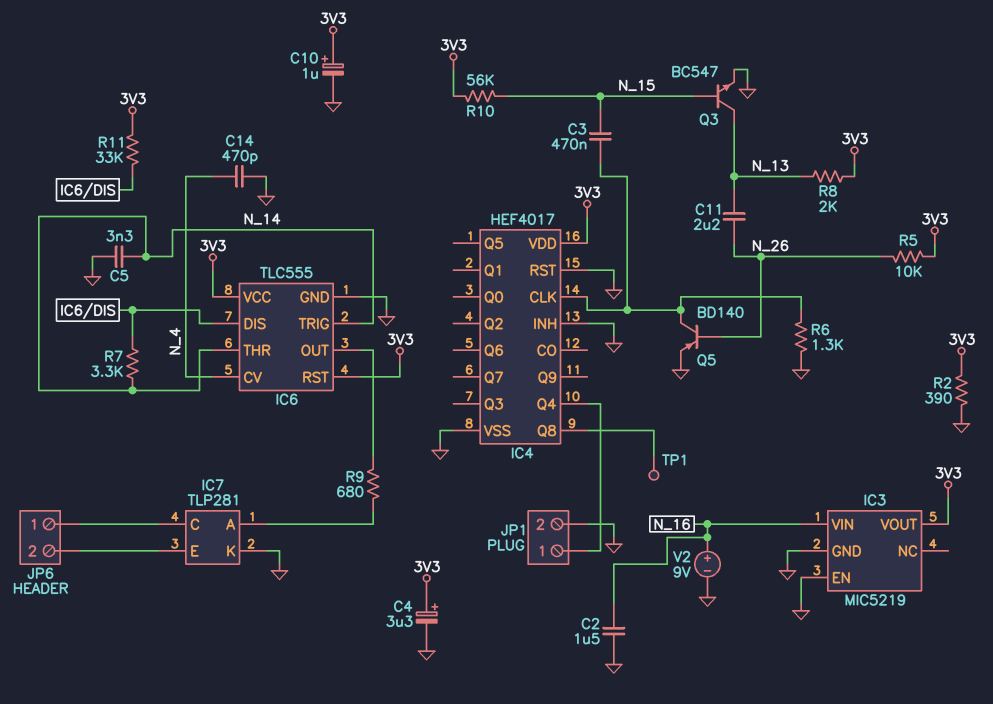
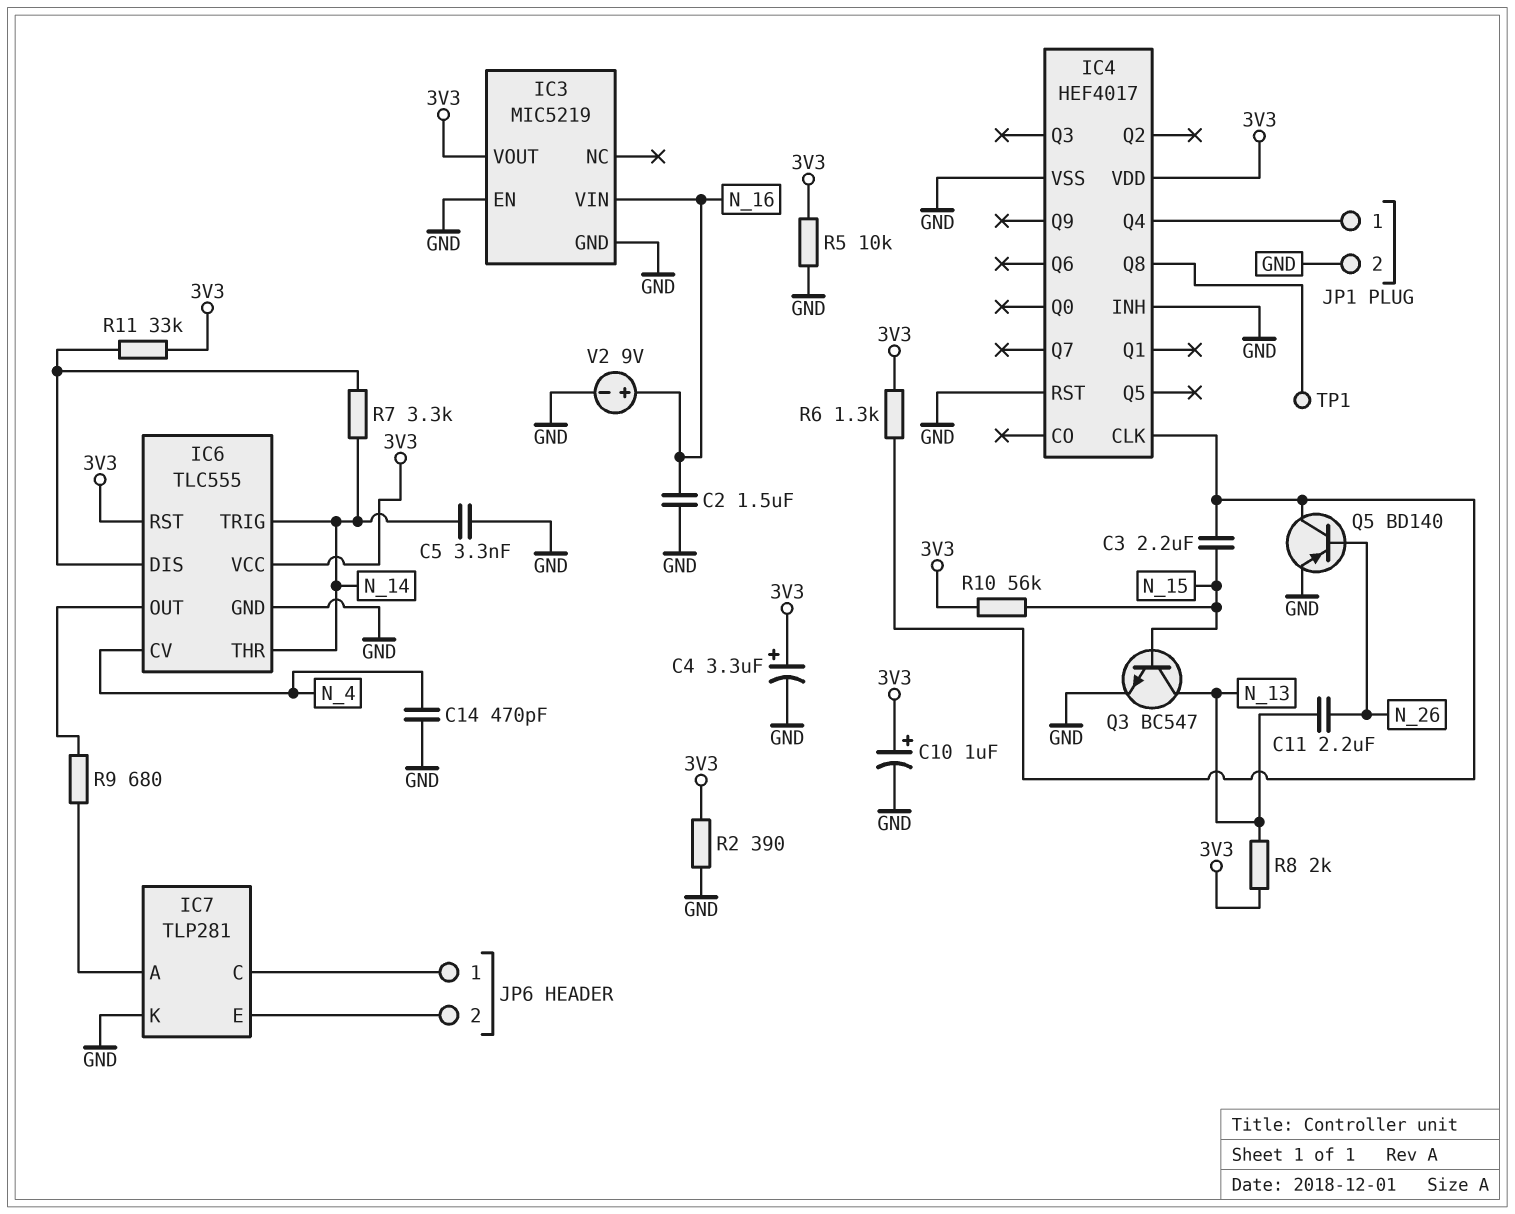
C3: 470nF (IC4/CLK, N_15) -> 2.2uF (IC4/CLK, N_15)
R5: 10k (3V3, N_26) -> 10k (3V3, GND)
R6: 1.3k (GND, IC4/CLK) -> 1.3k (3V3, IC4/CLK)

